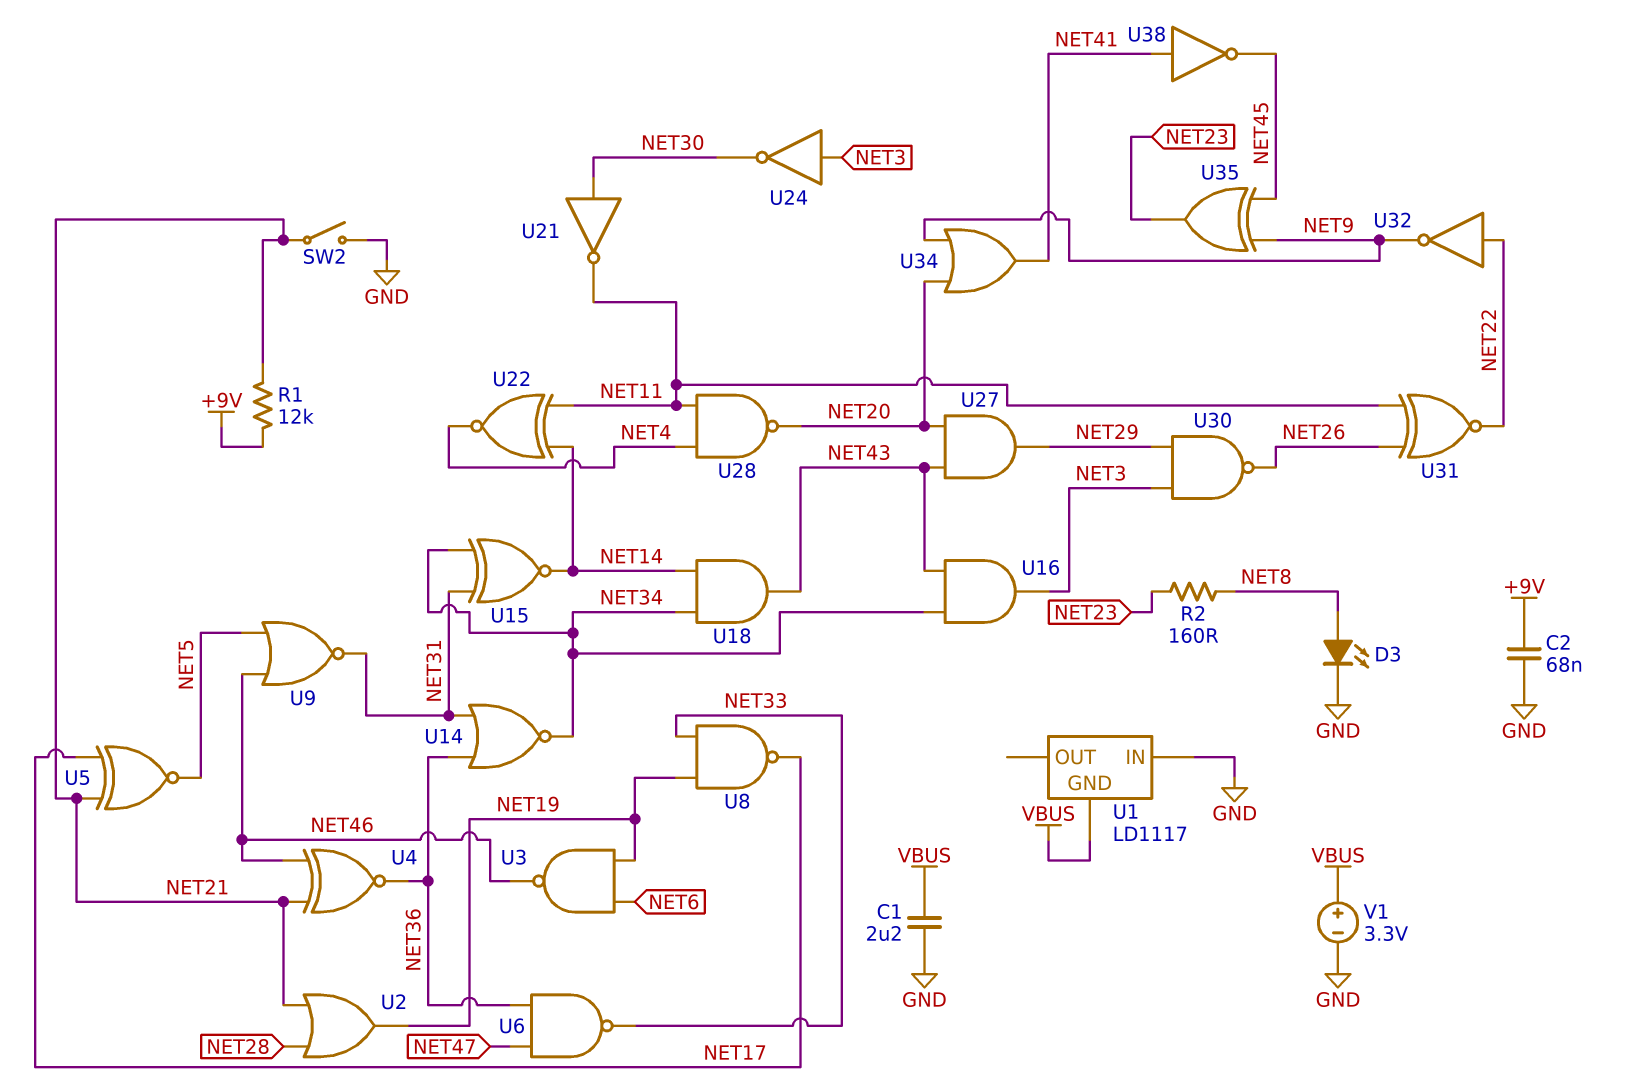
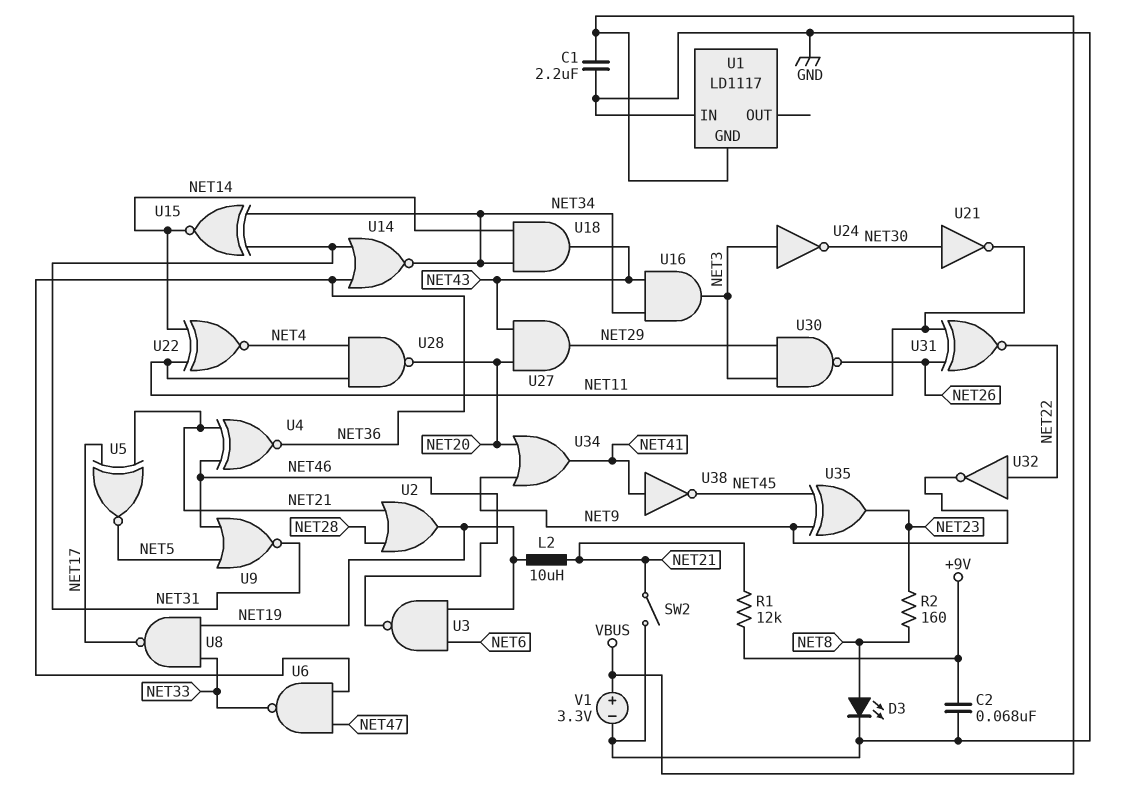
L2: none -> 10uH (NET19, NET21)

